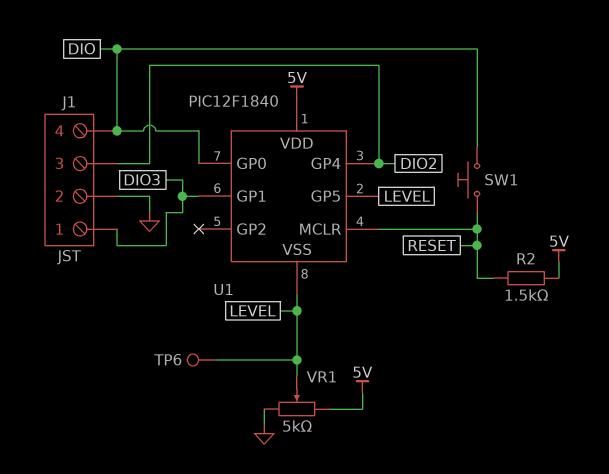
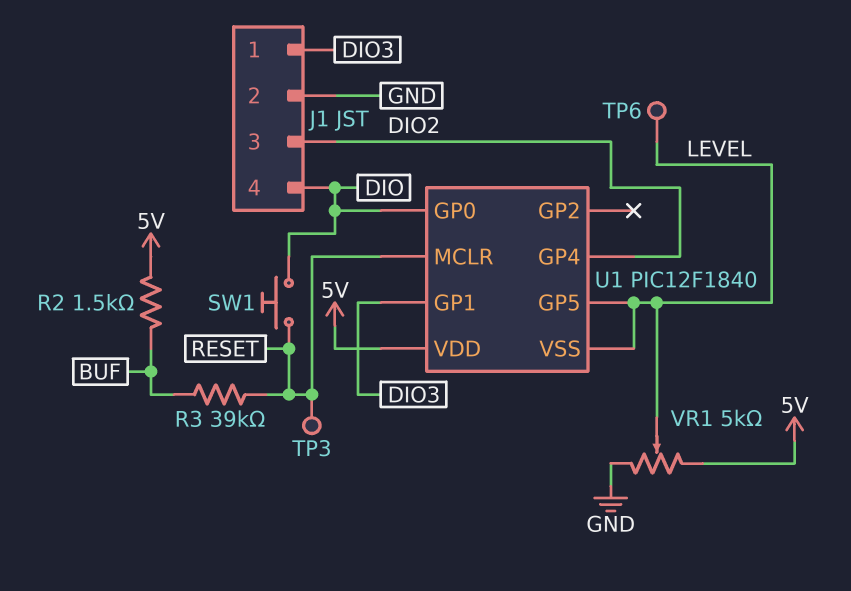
R2: 1.5k (5V, RESET) -> 1.5k (5V, BUF)
R3: none -> 39k (BUF, RESET)
TP3: none -> test point (RESET)

